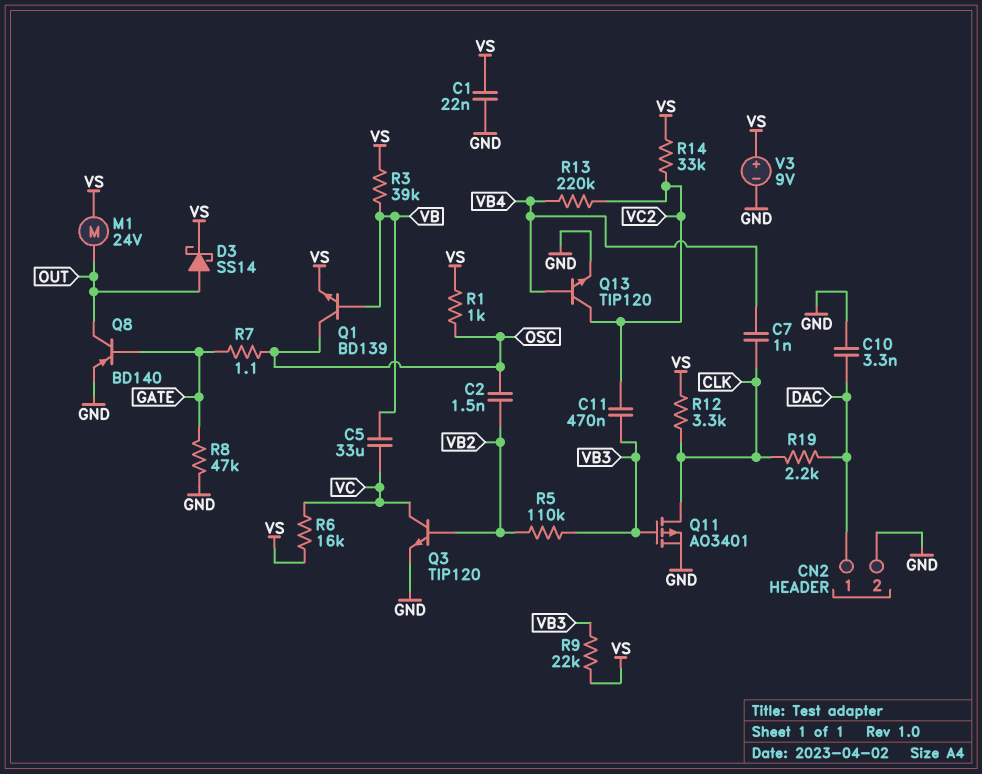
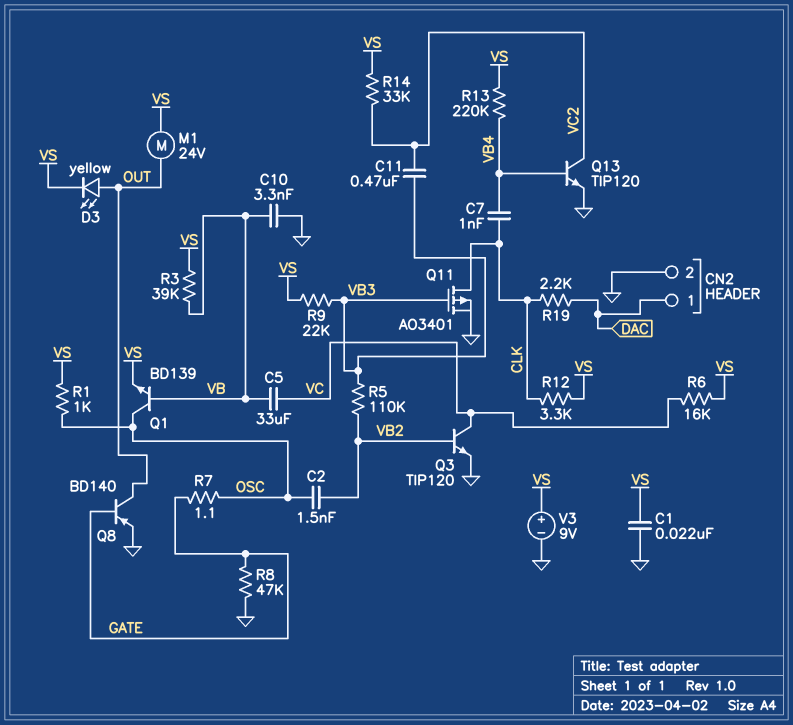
C10: 3.3nF (DAC, GND) -> 3.3nF (GND, VB)
D3: schottky SS14 (A OUT, K VS) -> LED yellow (A OUT, K VS)
R13: 220k (VB4, VC2) -> 220k (VB4, VS)

